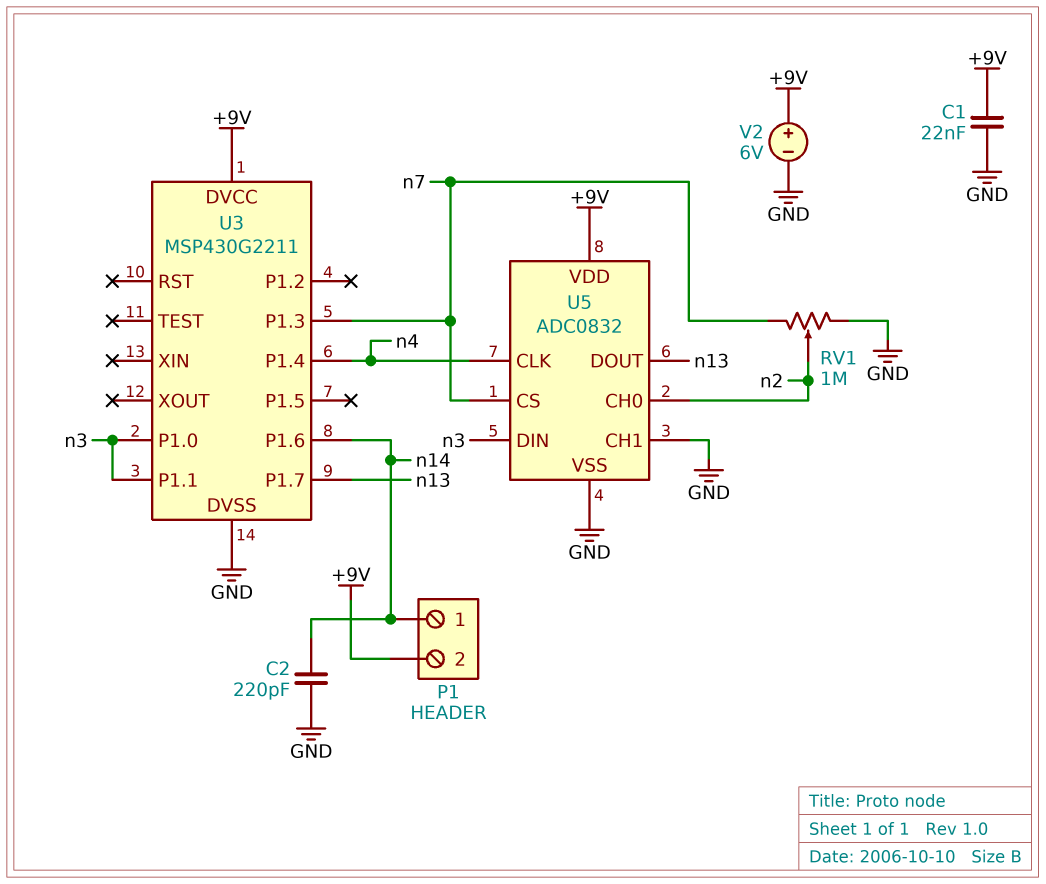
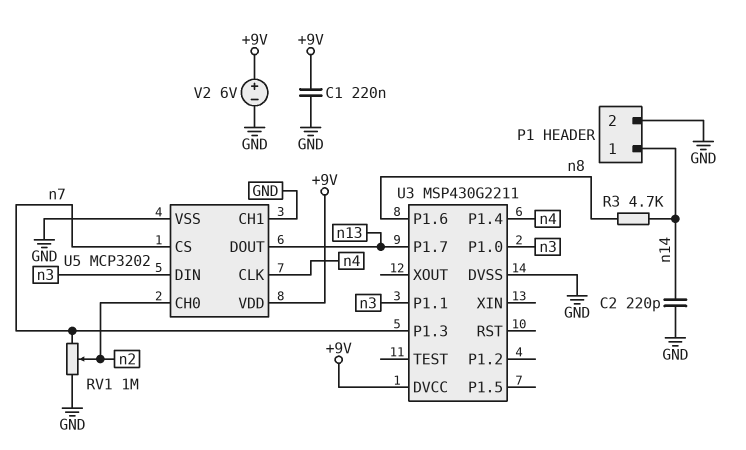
C1: 22nF (+9V, GND) -> 220nF (+9V, GND)
P1 pin 2: +9V -> GND
R3: none -> 4.7k (n8, n14)
U3 pin P1.6: n14 -> n8
U5: ADC0832 -> MCP3202

